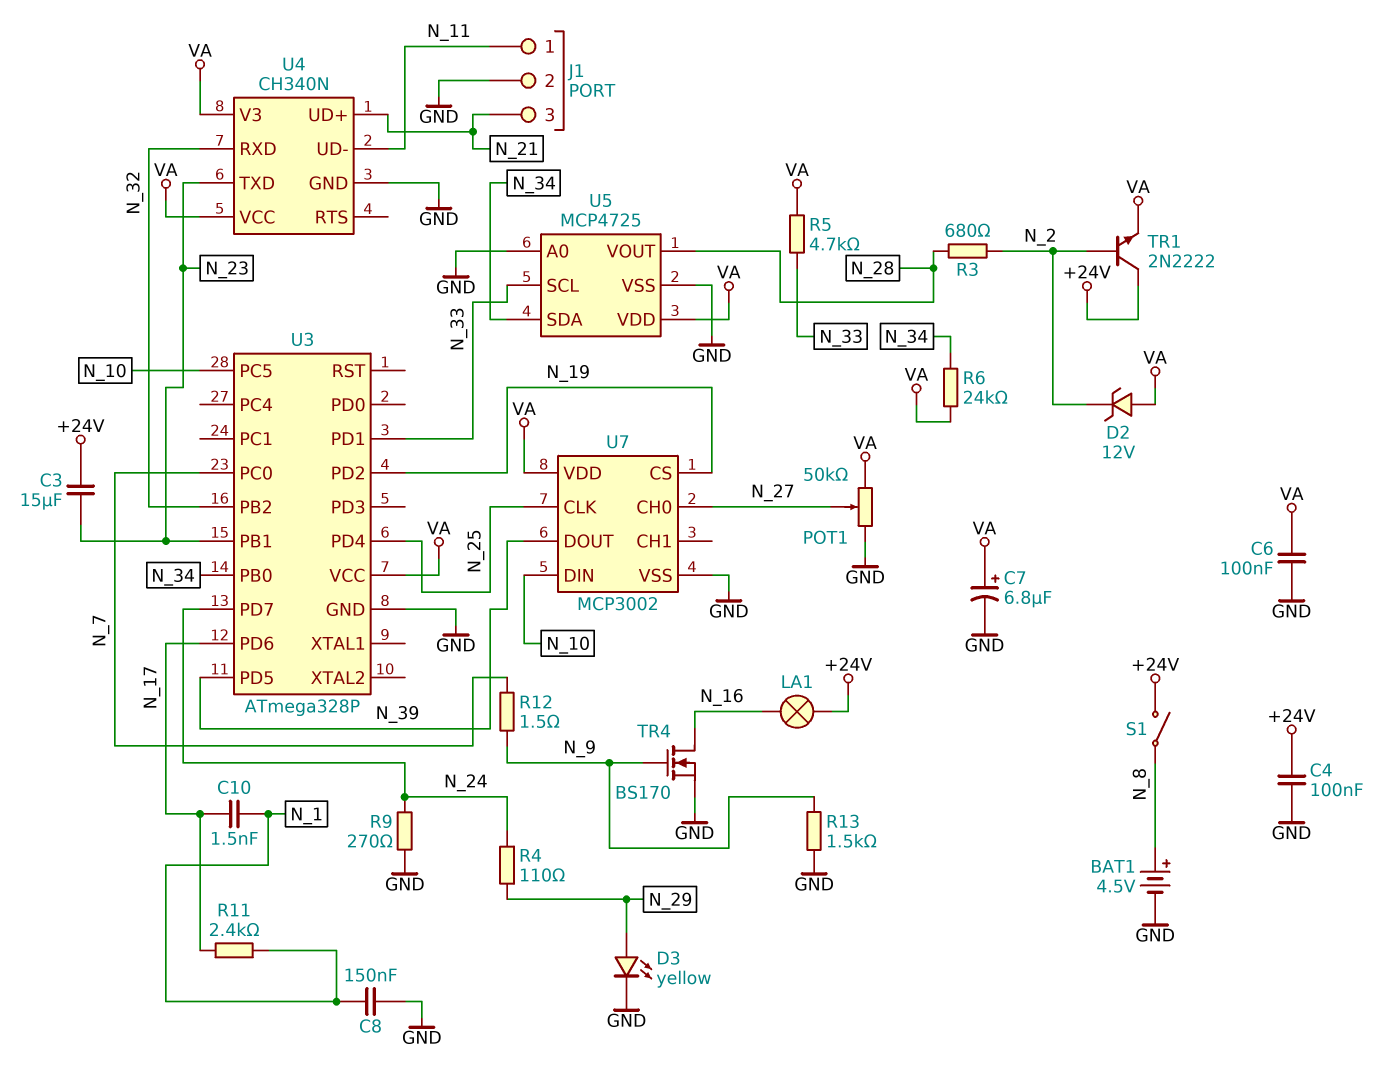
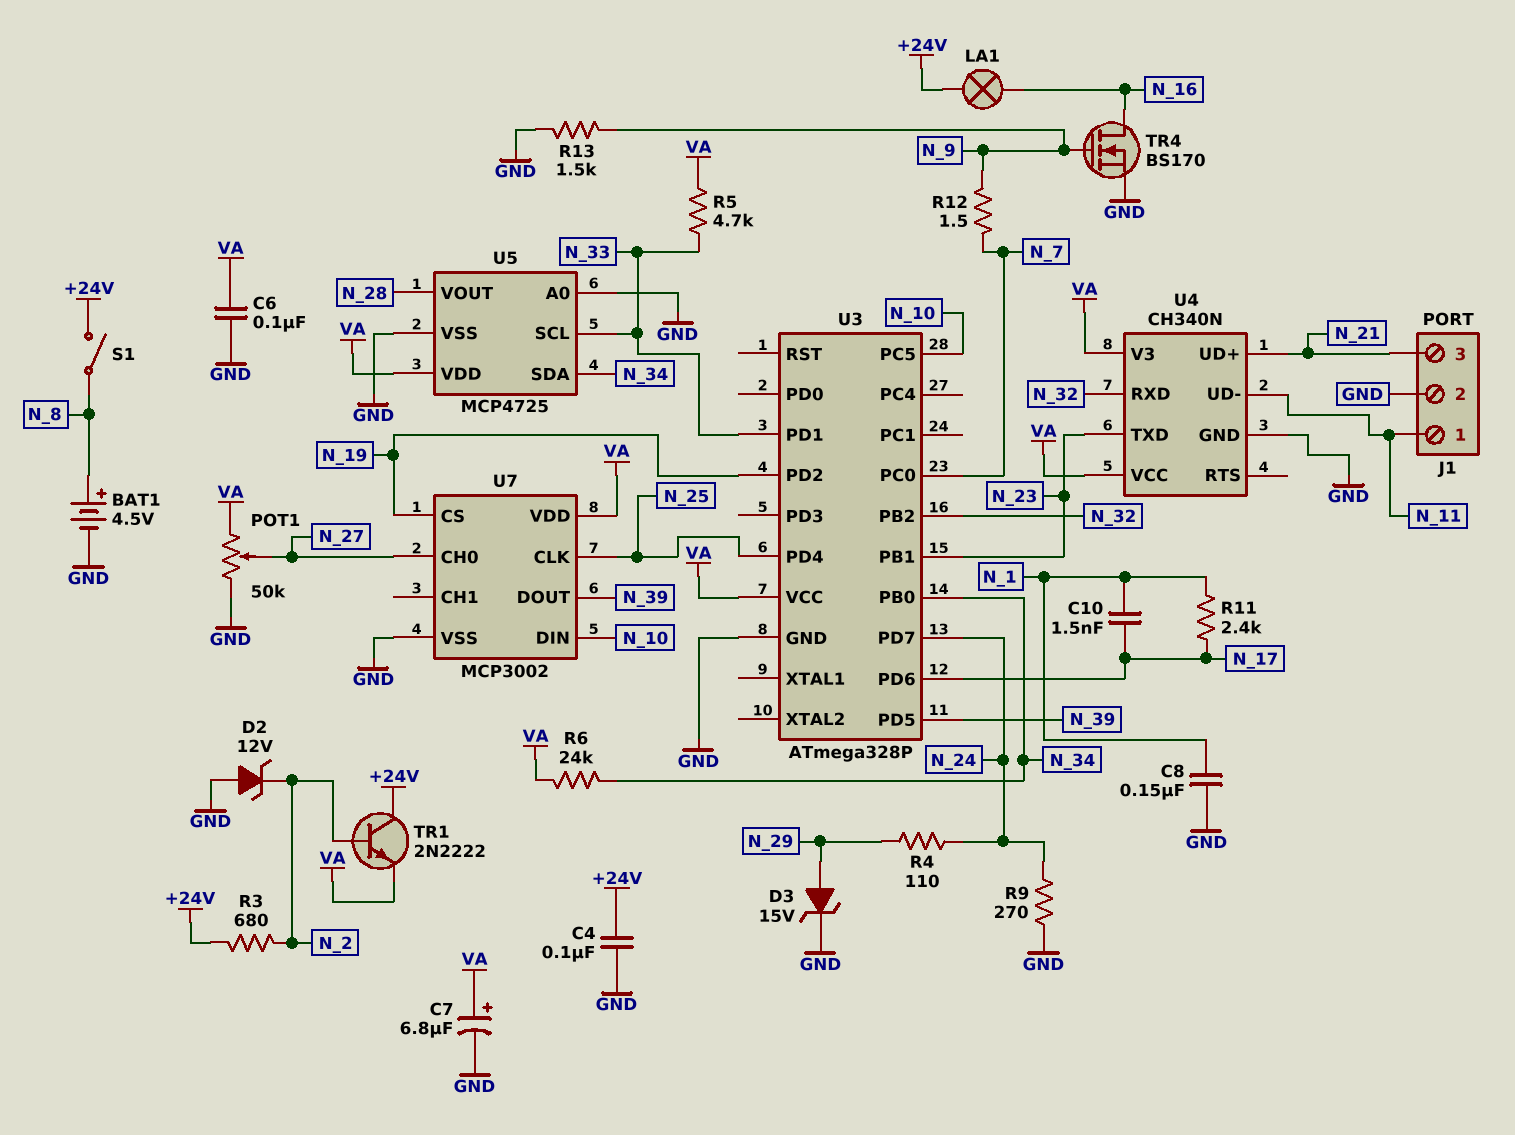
C3: 15uF (+24V, N_23) -> none
D2: zener 12V (A VA, K N_2) -> zener 12V (A GND, K N_2)
D3: LED yellow (A N_29, K GND) -> zener 15V (A N_29, K GND)
R3: 680 (N_2, N_28) -> 680 (+24V, N_2)

